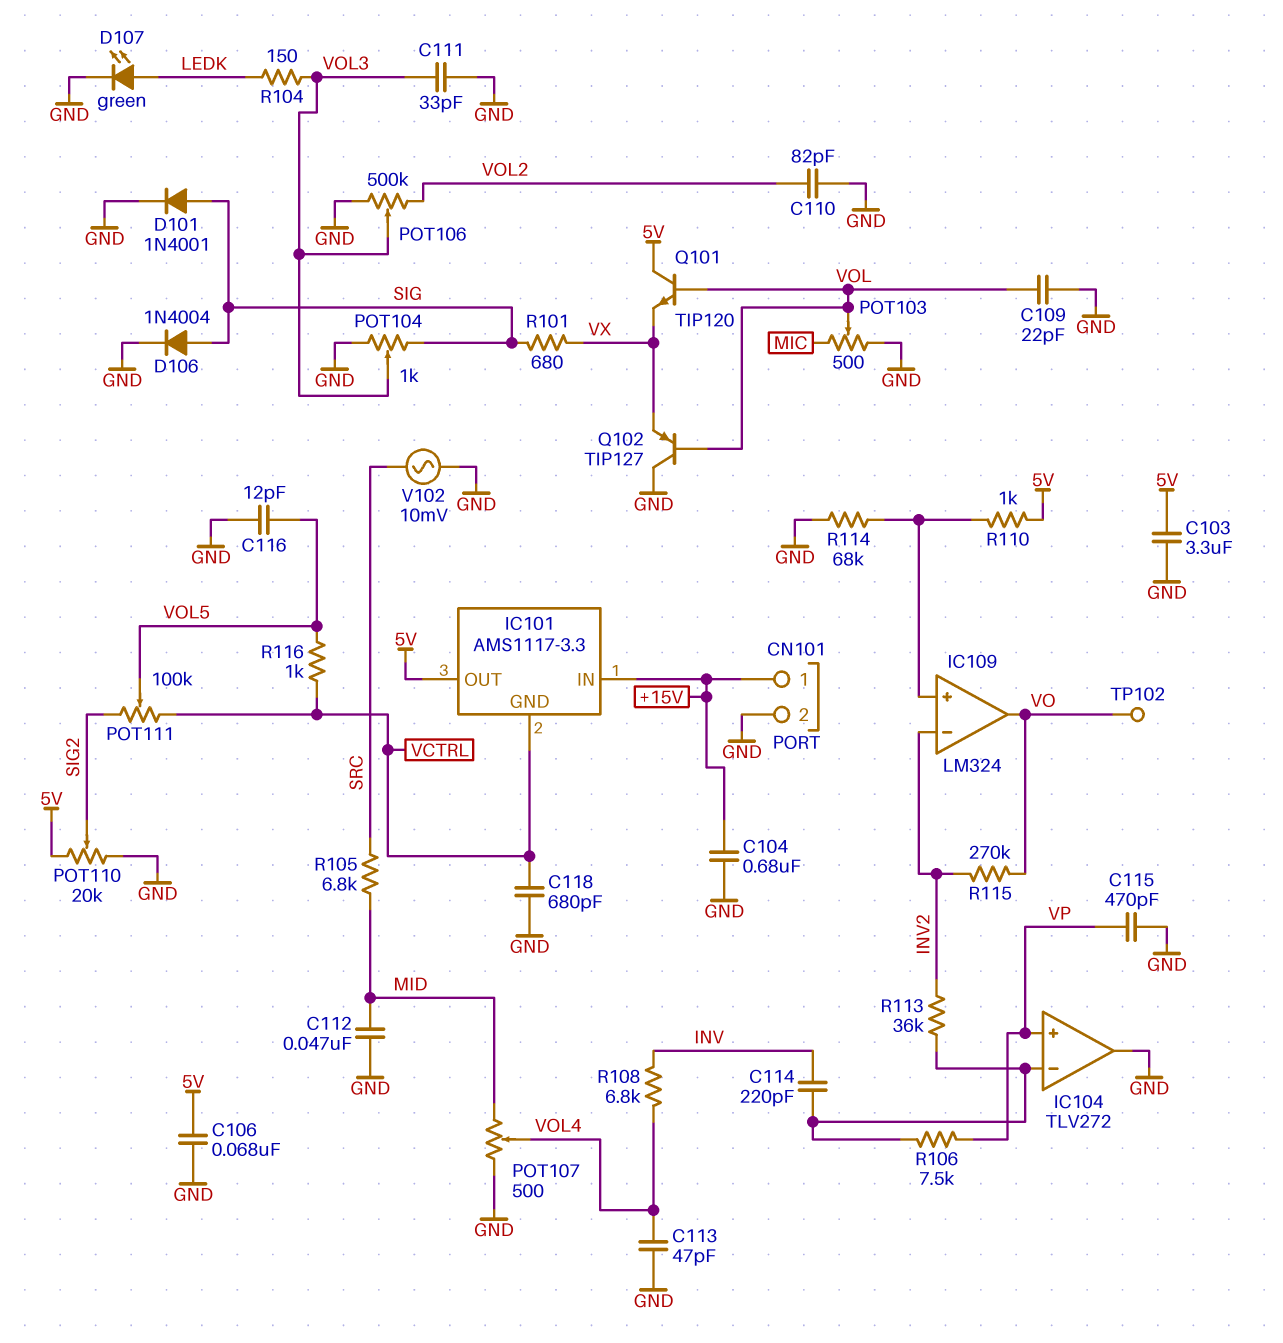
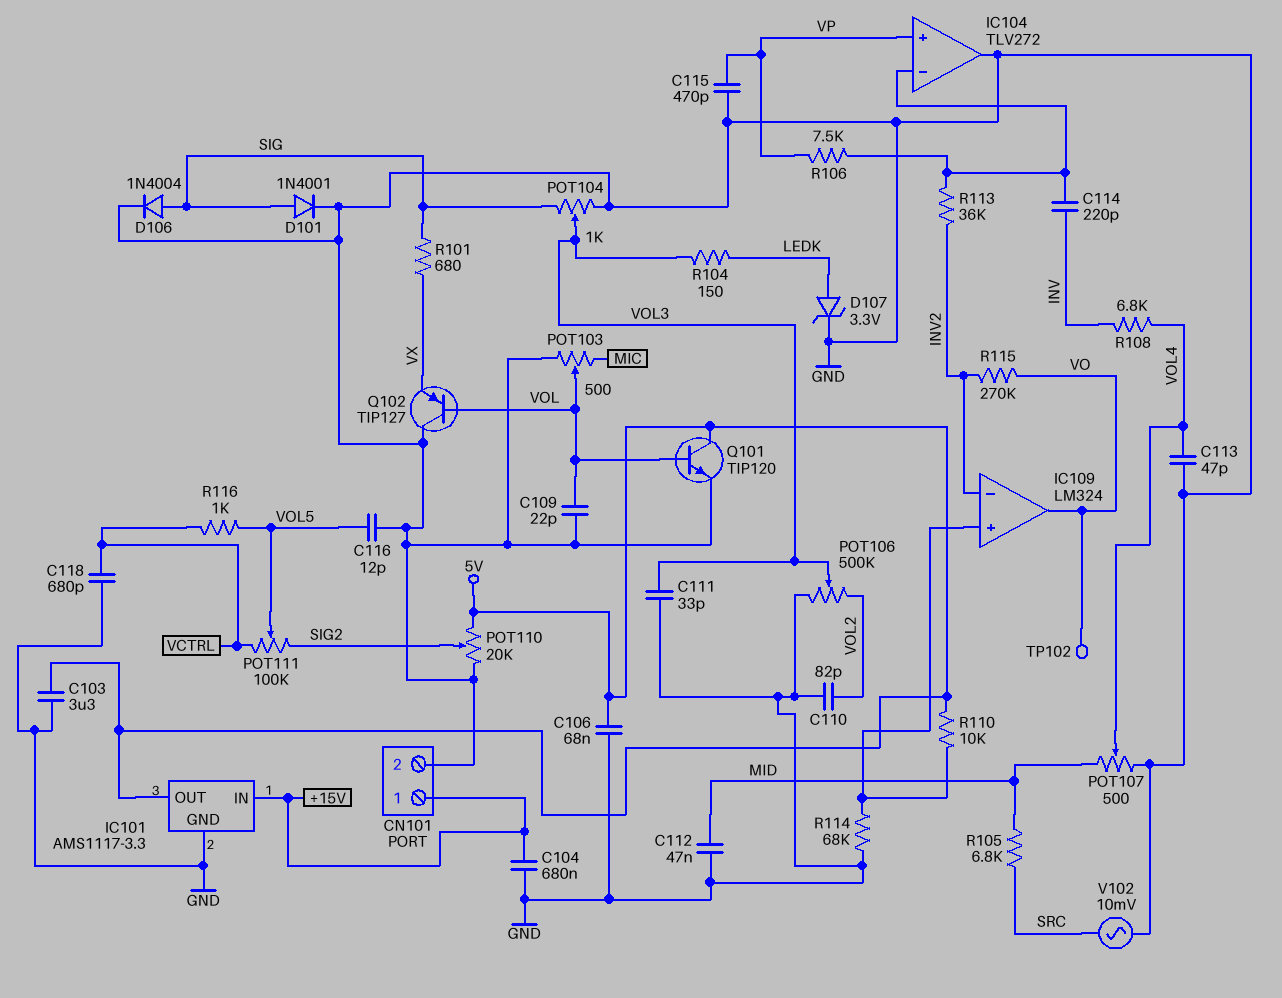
D107: LED green (A LEDK, K GND) -> zener 3.3V (A LEDK, K GND)
IC101 pin GND: VCTRL -> GND
Q101: NPN TIP120 (B VOL, C 5V, E VX) -> NPN TIP120 (B VOL, C 5V, E GND)
R110: 1k (5V, IC109/in+) -> 10k (5V, IC109/in+)

